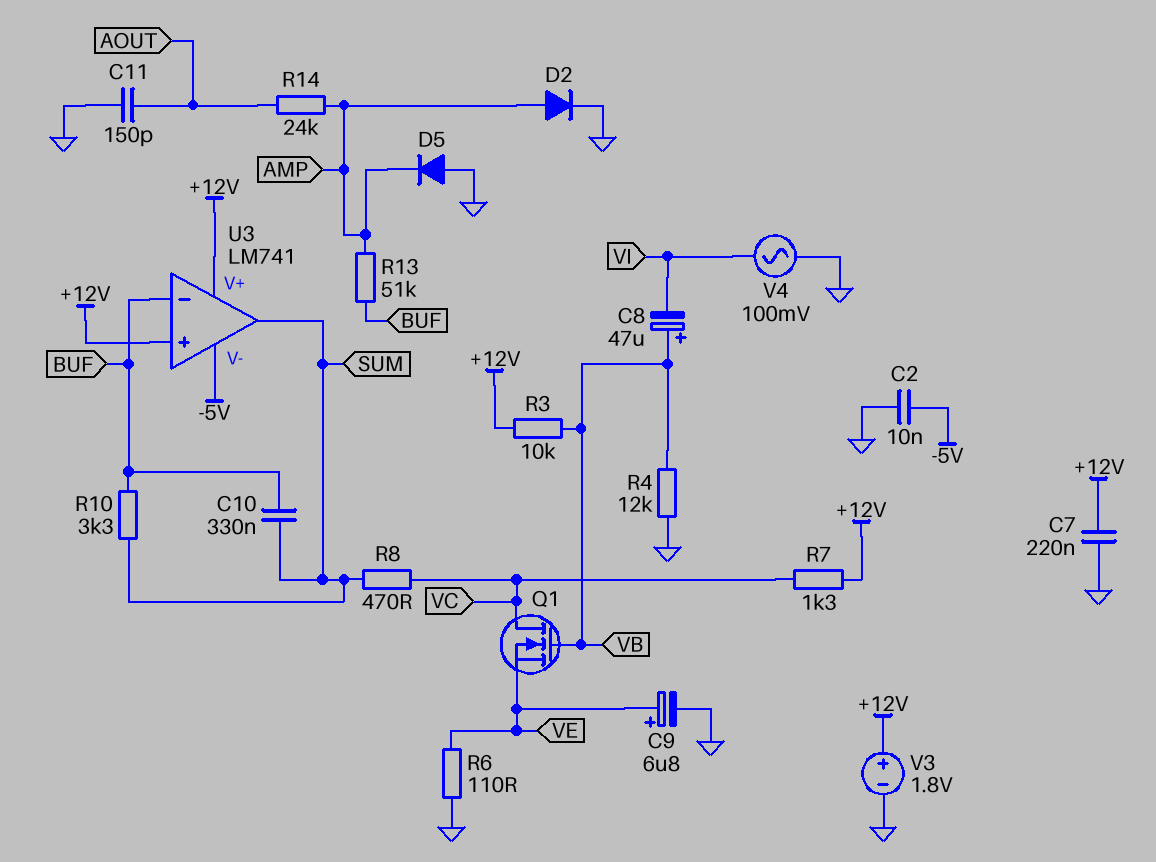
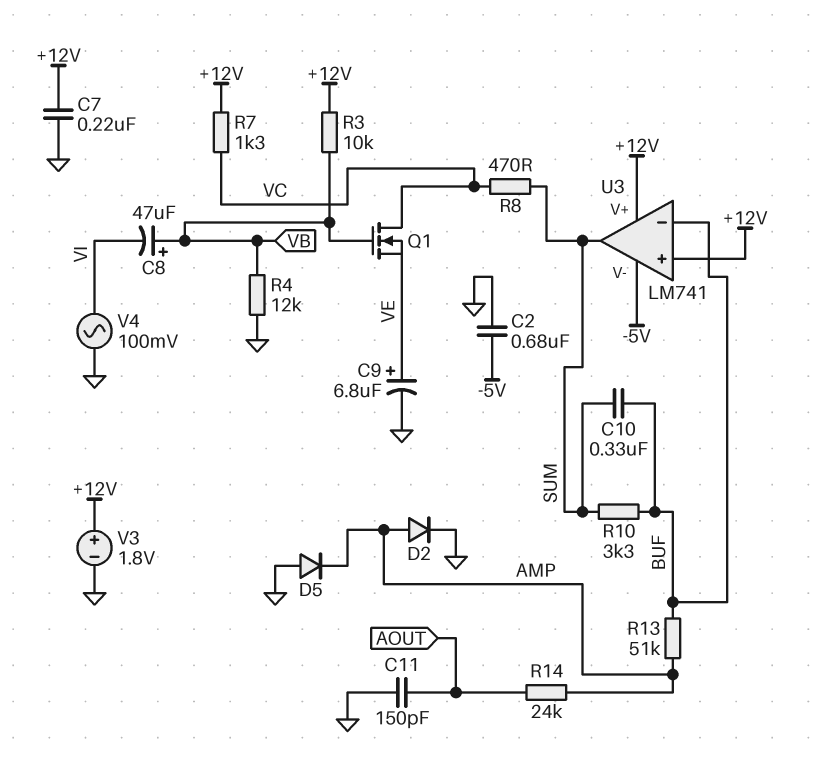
C2: 10nF (-5V, GND) -> 680nF (-5V, GND)
R6: 110 (GND, VE) -> none

